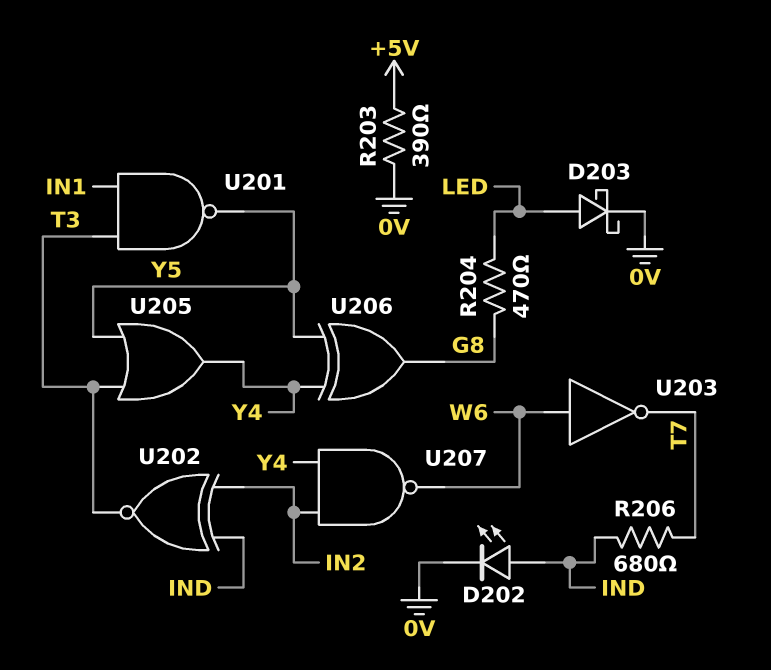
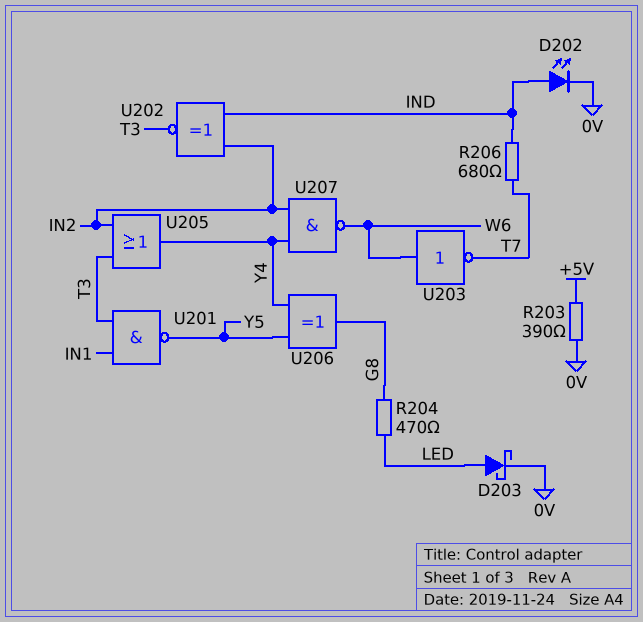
U205: OR (in T3, in Y5, out Y4) -> OR (in IN2, in T3, out Y4)

